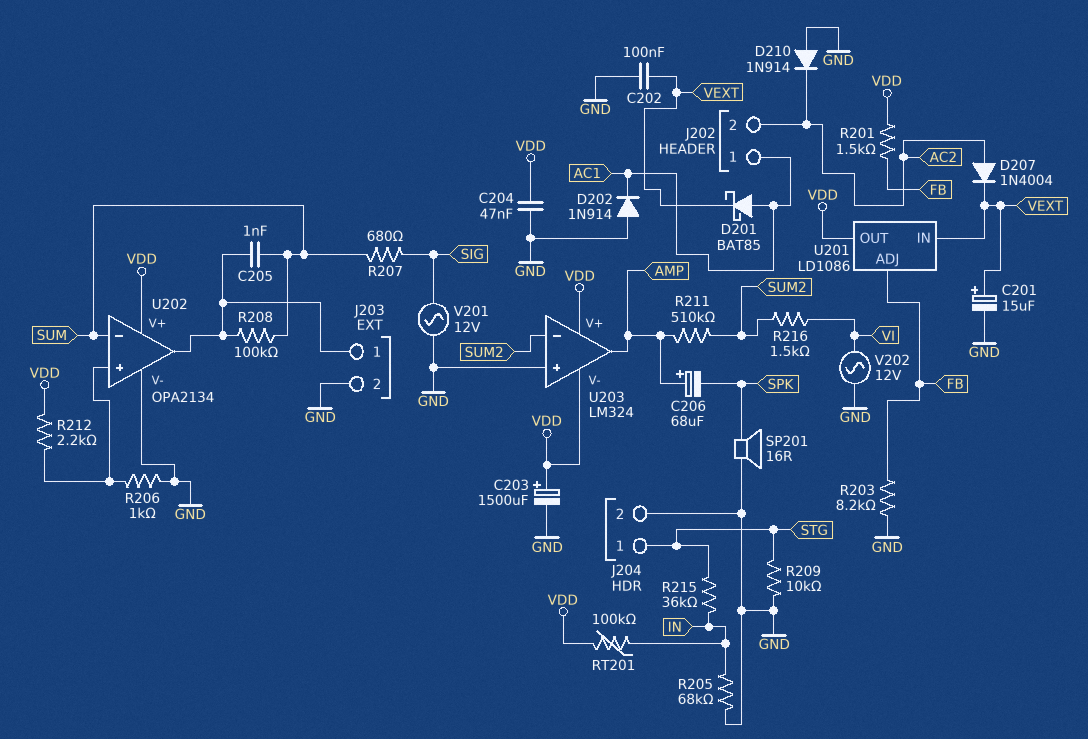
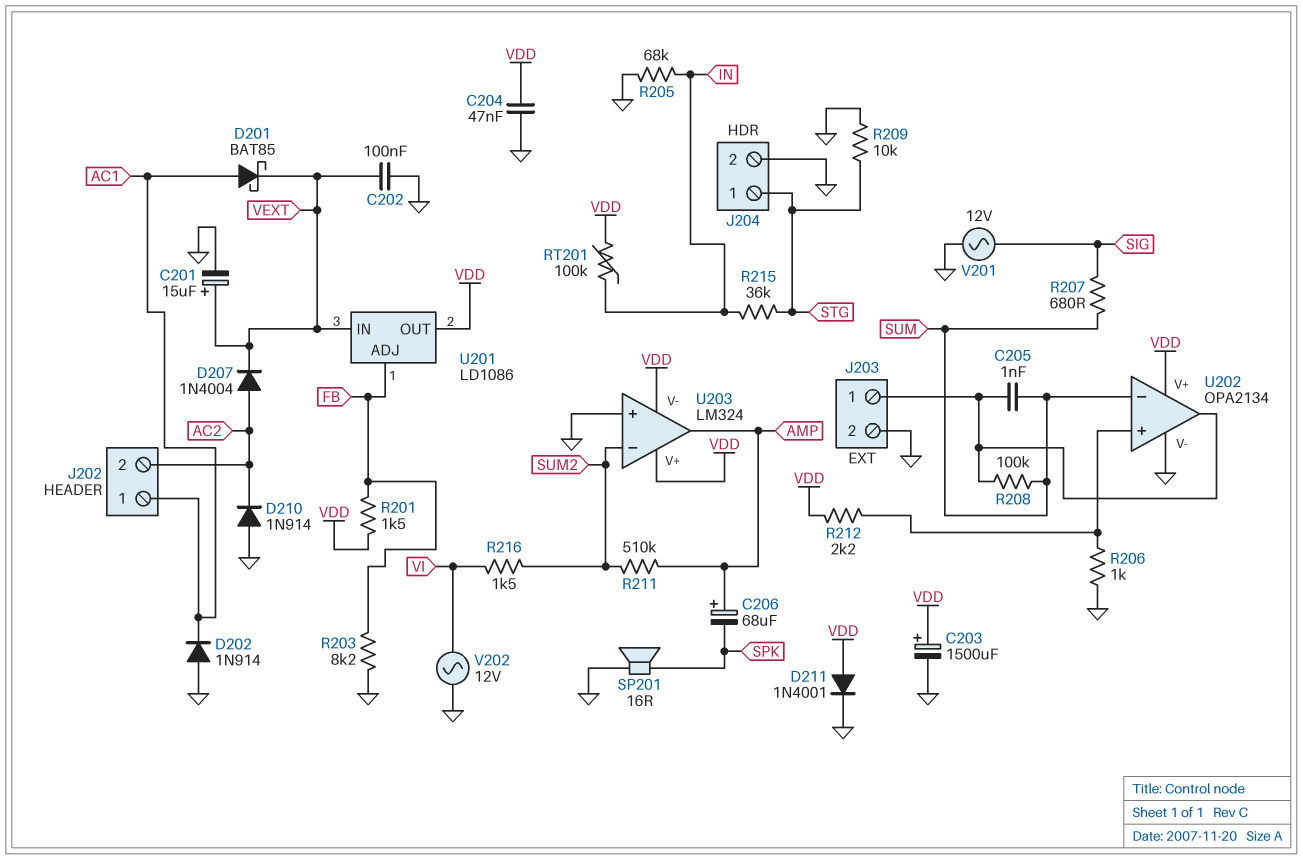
D211: none -> diode 1N4001 (A VDD, K GND)

